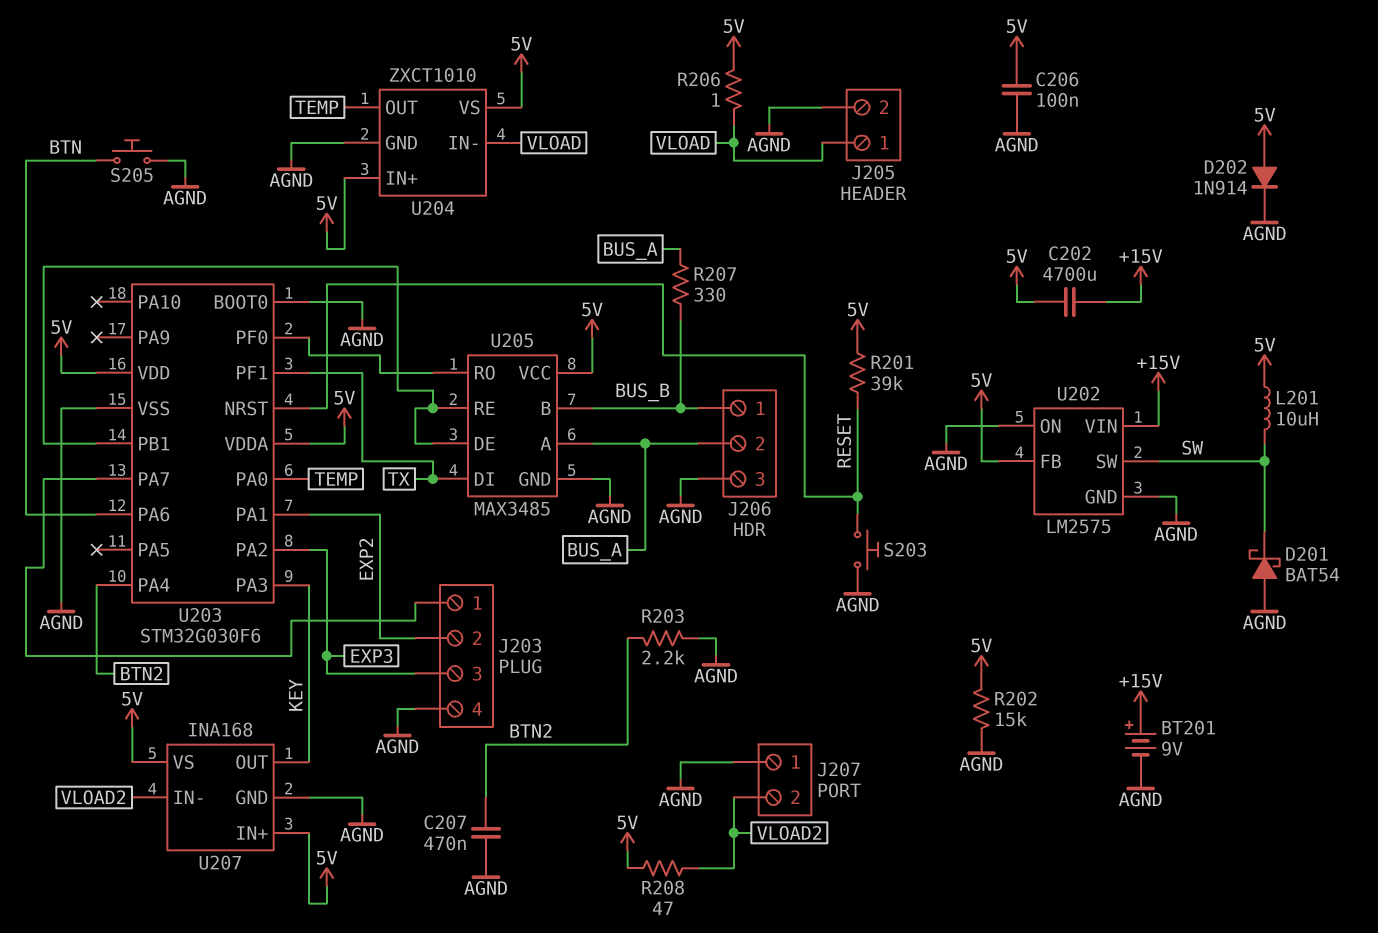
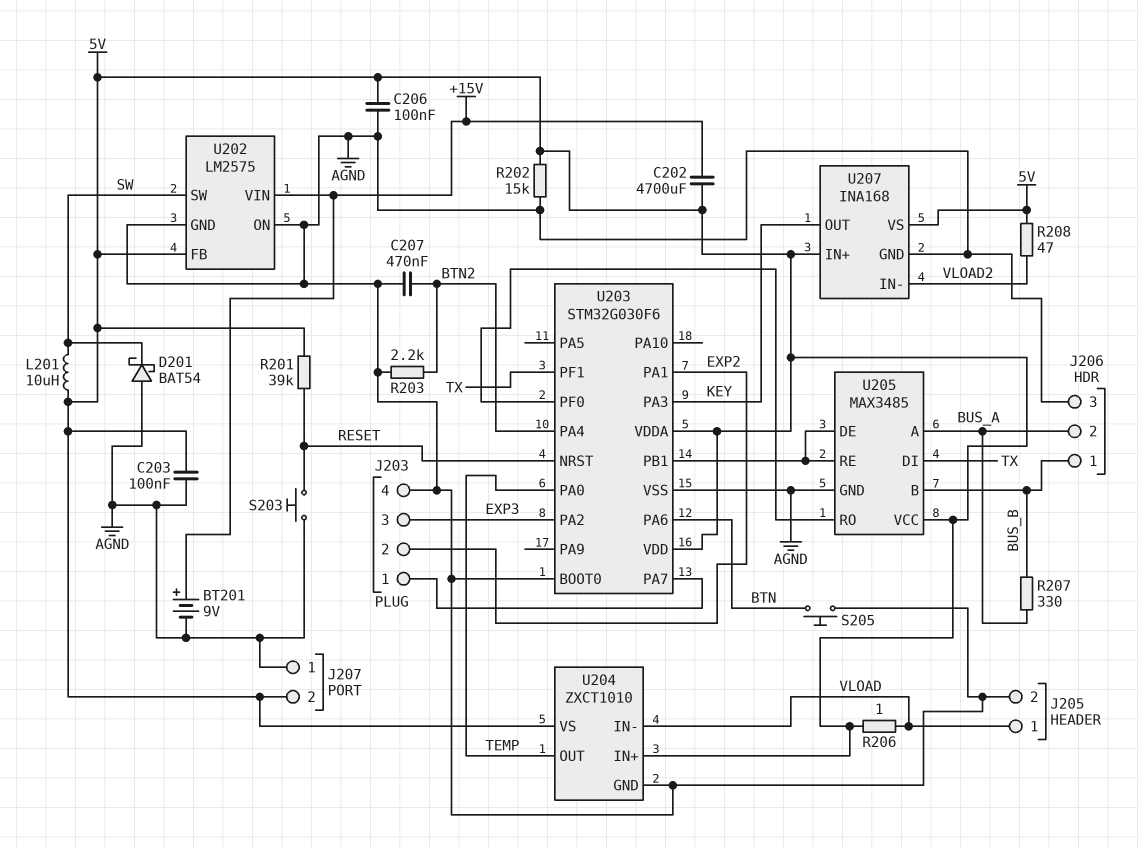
C203: none -> 100nF (5V, AGND)
D202: diode 1N914 (A 5V, K AGND) -> none
J207 pin 2: VLOAD2 -> 5V

